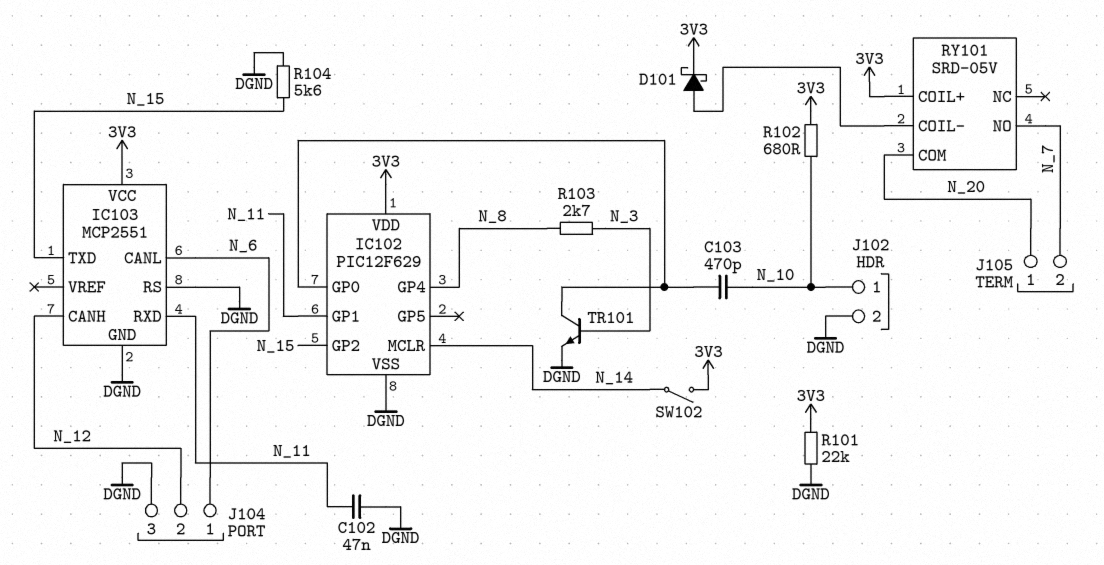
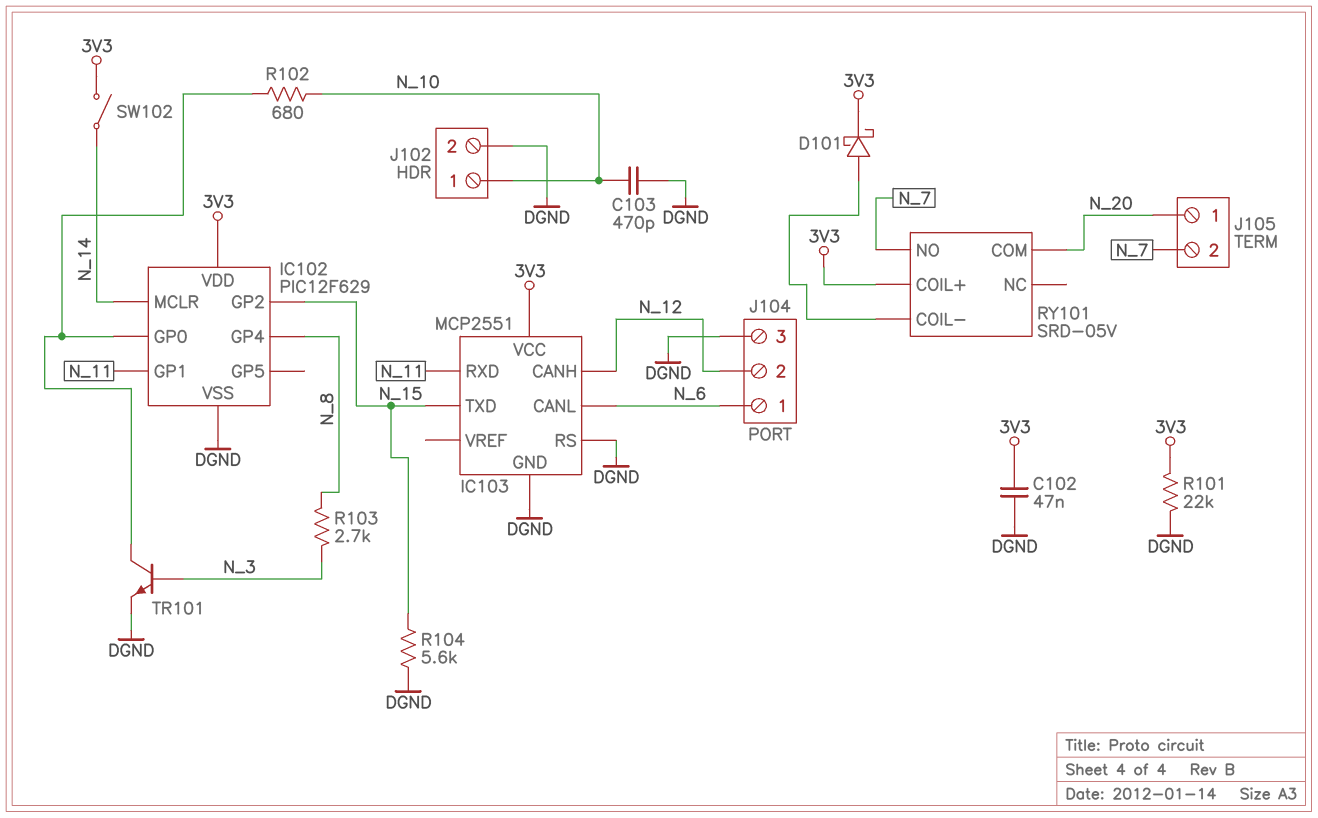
C102: 47nF (DGND, N_11) -> 47nF (3V3, DGND)
C103: 470pF (IC102/GP0, N_10) -> 470pF (DGND, N_10)
R102: 680 (3V3, N_10) -> 680 (IC102/GP0, N_10)

